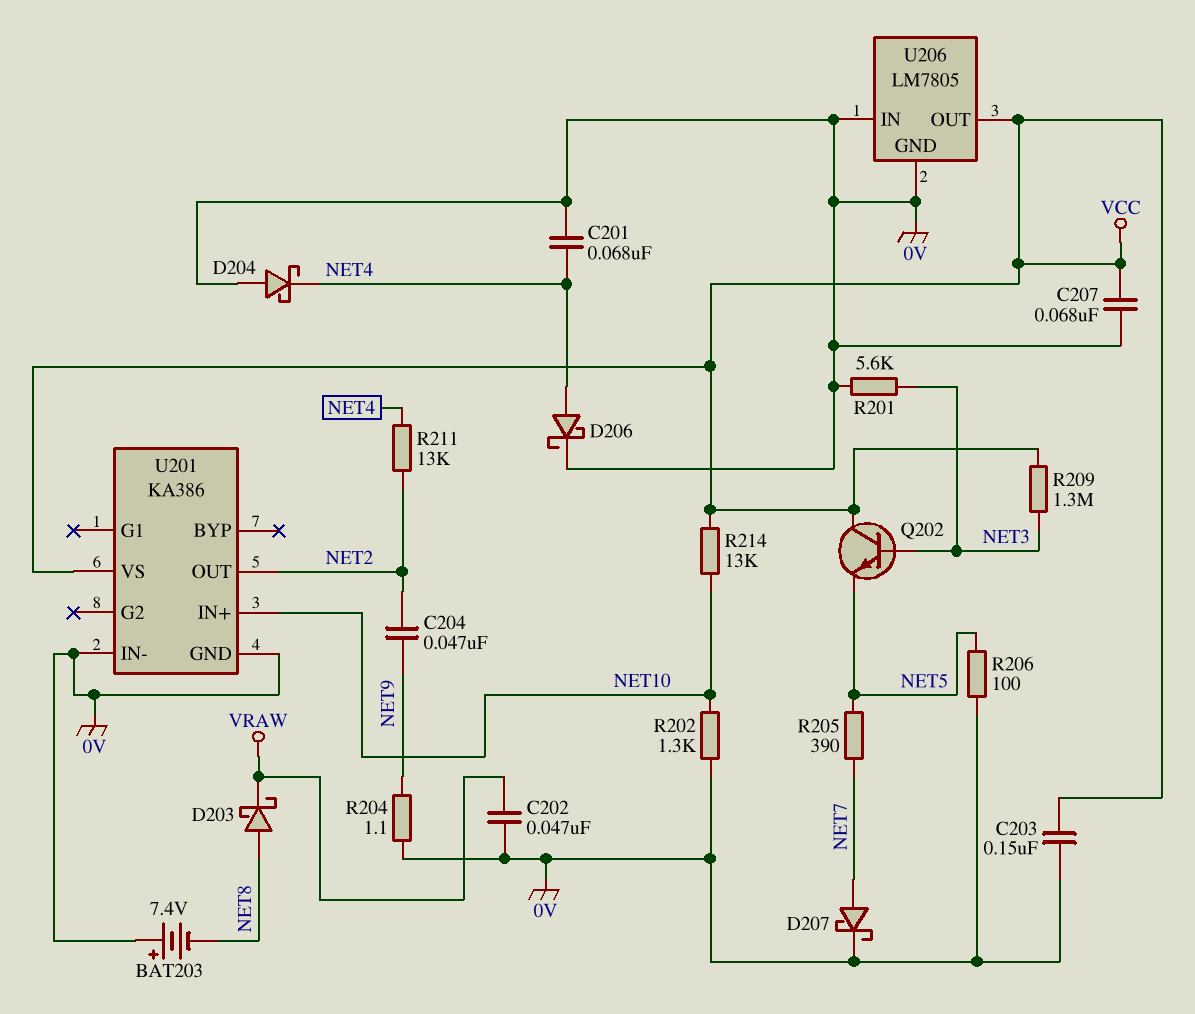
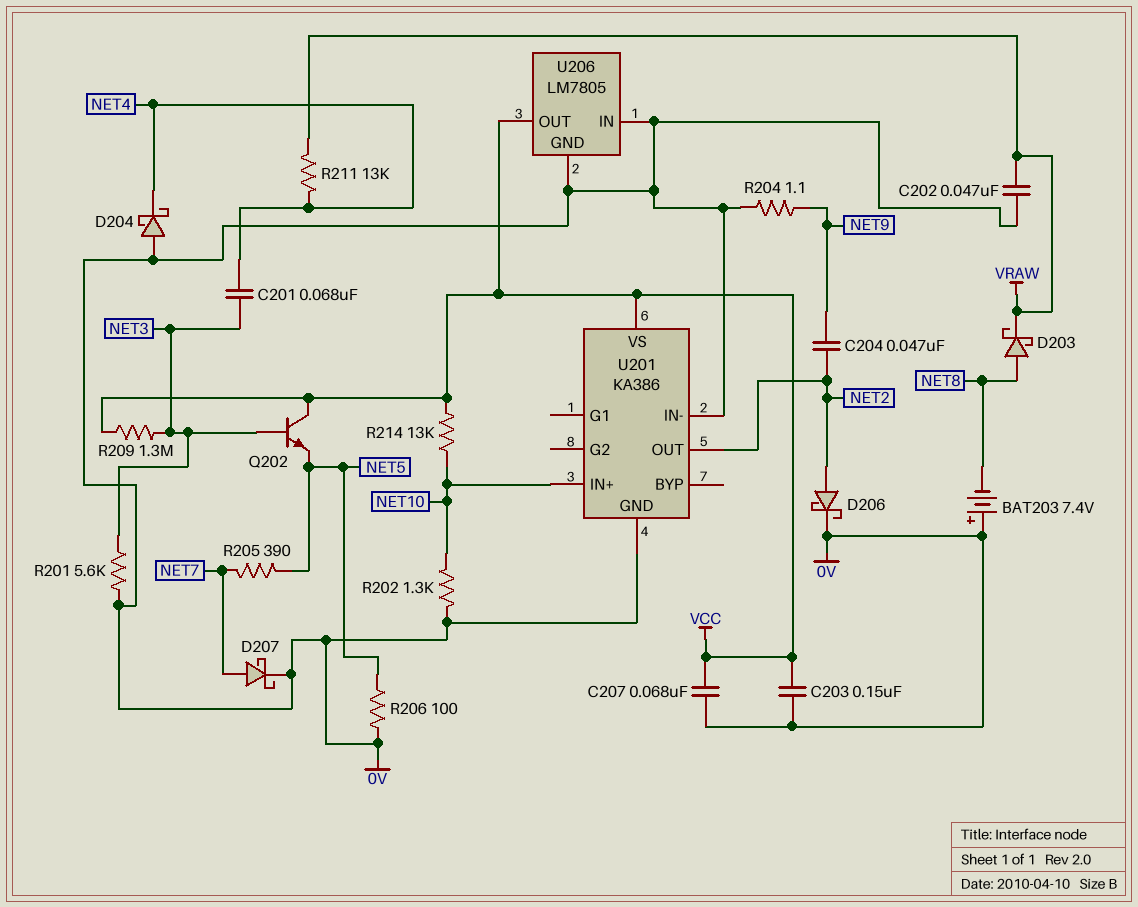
C201: 68nF (0V, NET4) -> 68nF (NET3, NET4)
D206: schottky (A NET4, K 0V) -> schottky (A NET2, K 0V)
R211: 13k (NET2, NET4) -> 13k (NET4, VRAW)

